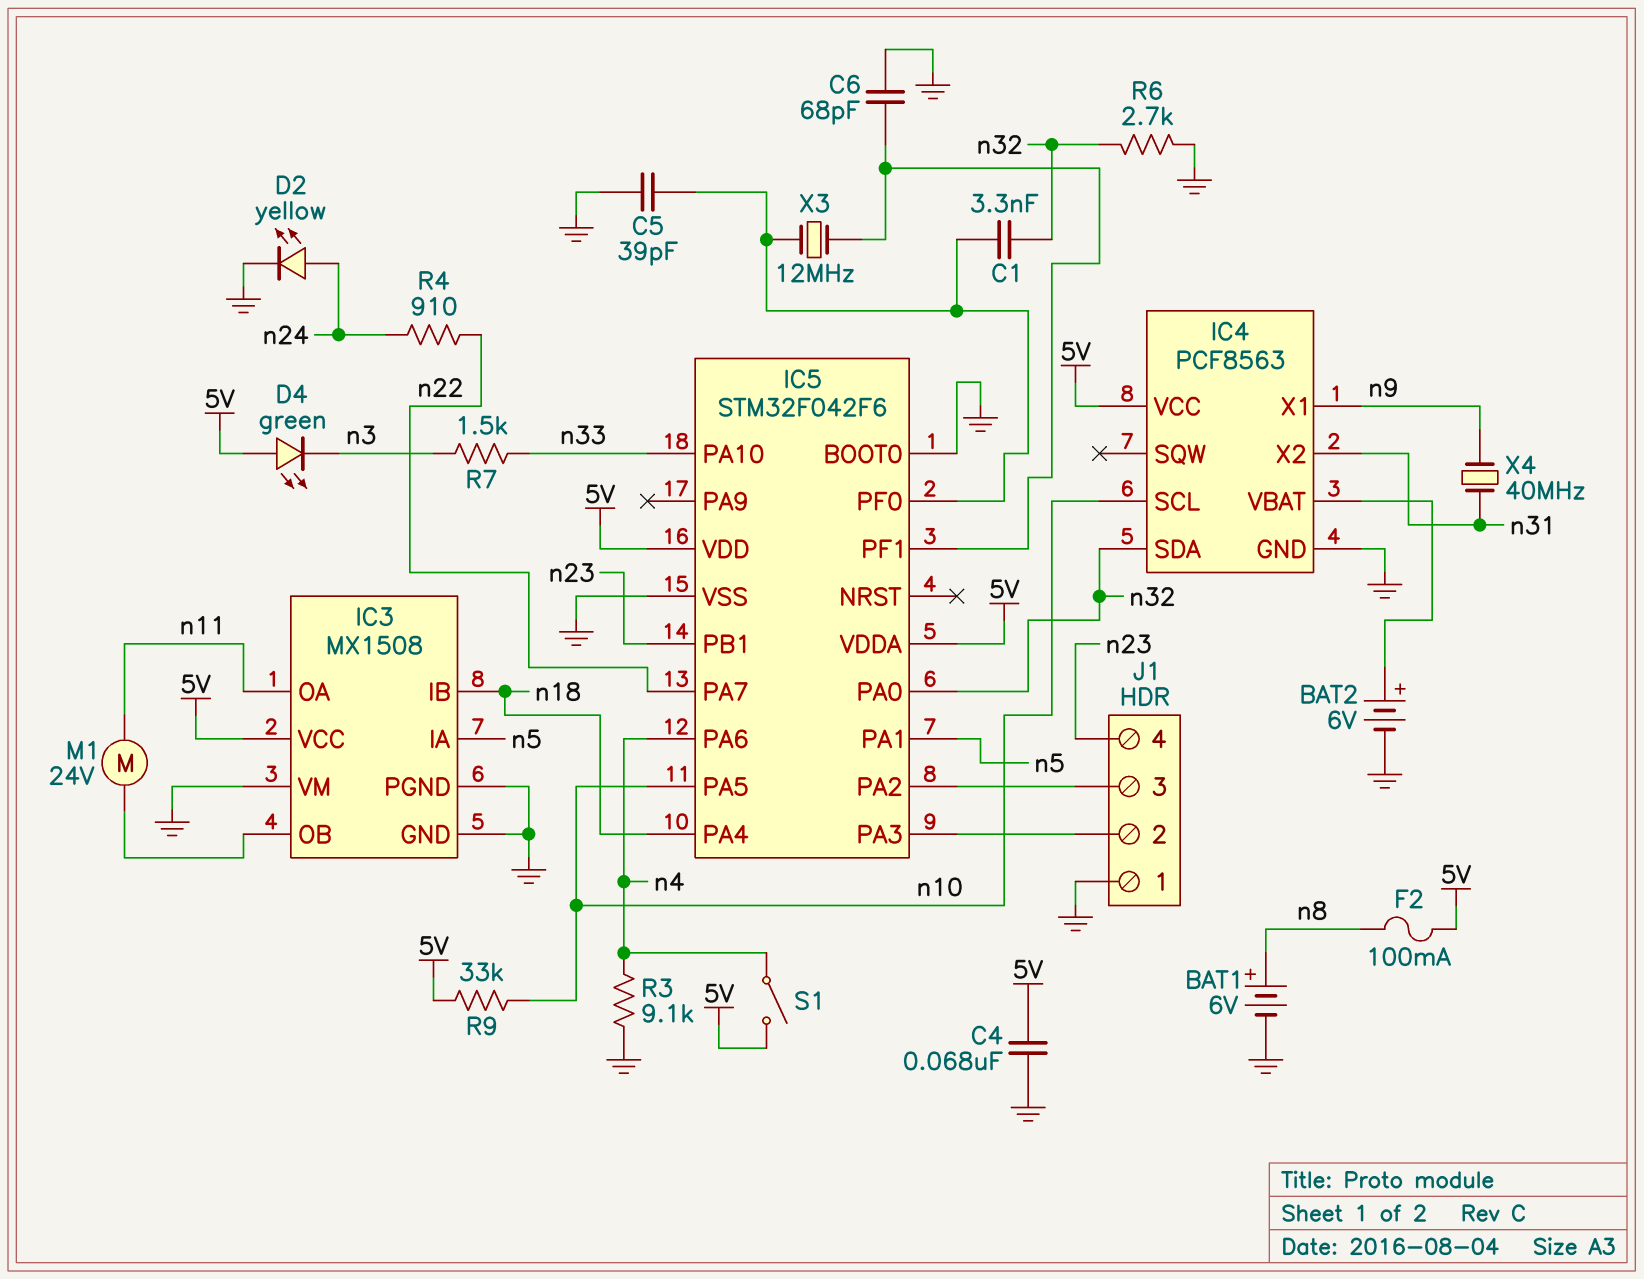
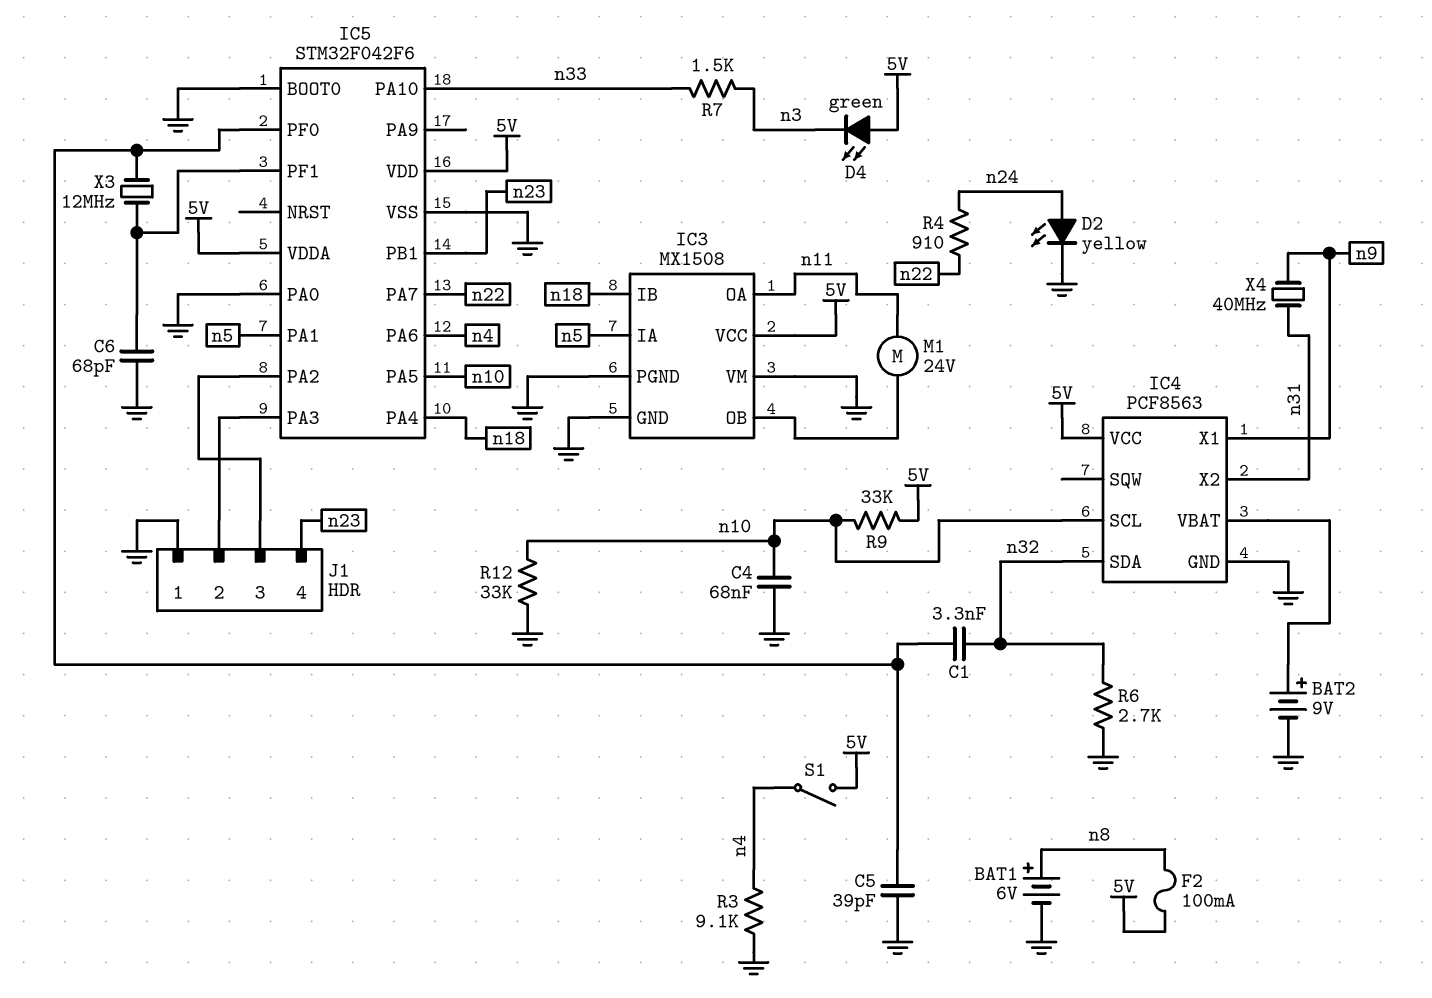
BAT2: 6V (plus IC4/VBAT, minus GND) -> 9V (plus IC4/VBAT, minus GND)
C4: 68nF (5V, GND) -> 68nF (GND, n10)
IC5 pin PA0: n32 -> GND
R12: none -> 33k (GND, n10)

